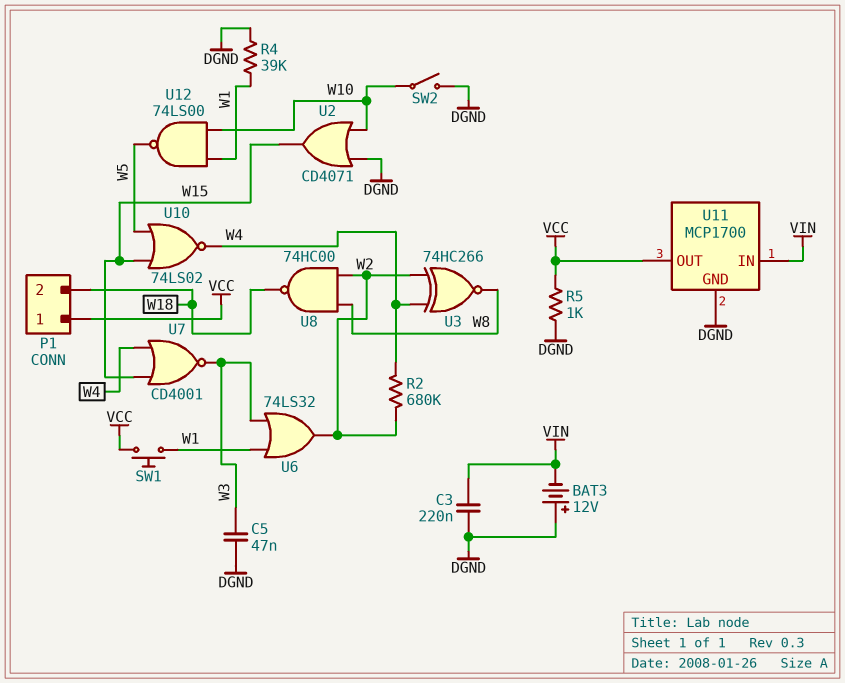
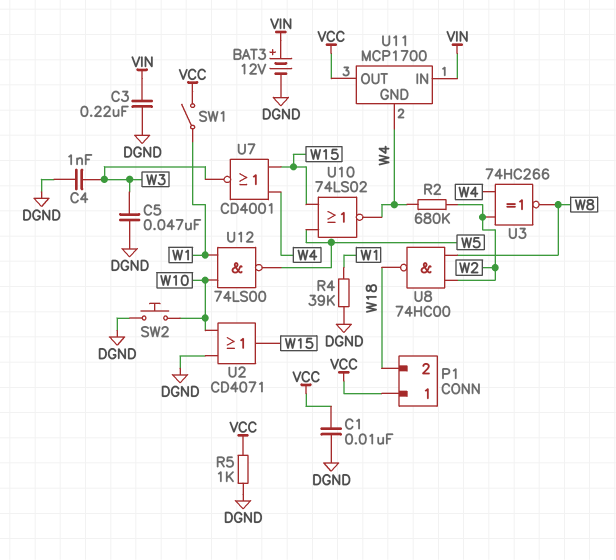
BAT3: 12V (plus DGND, minus VIN) -> 12V (plus VIN, minus DGND)
C1: none -> 10nF (DGND, VCC)
C4: none -> 1nF (DGND, W3)
SW1: button (VCC, W1) -> switch (VCC, W1)
SW2: switch (DGND, W10) -> button (DGND, W10)
U6: OR 74LS32 (in W1, in W3, out W2) -> none
U11 pin GND: DGND -> W4

